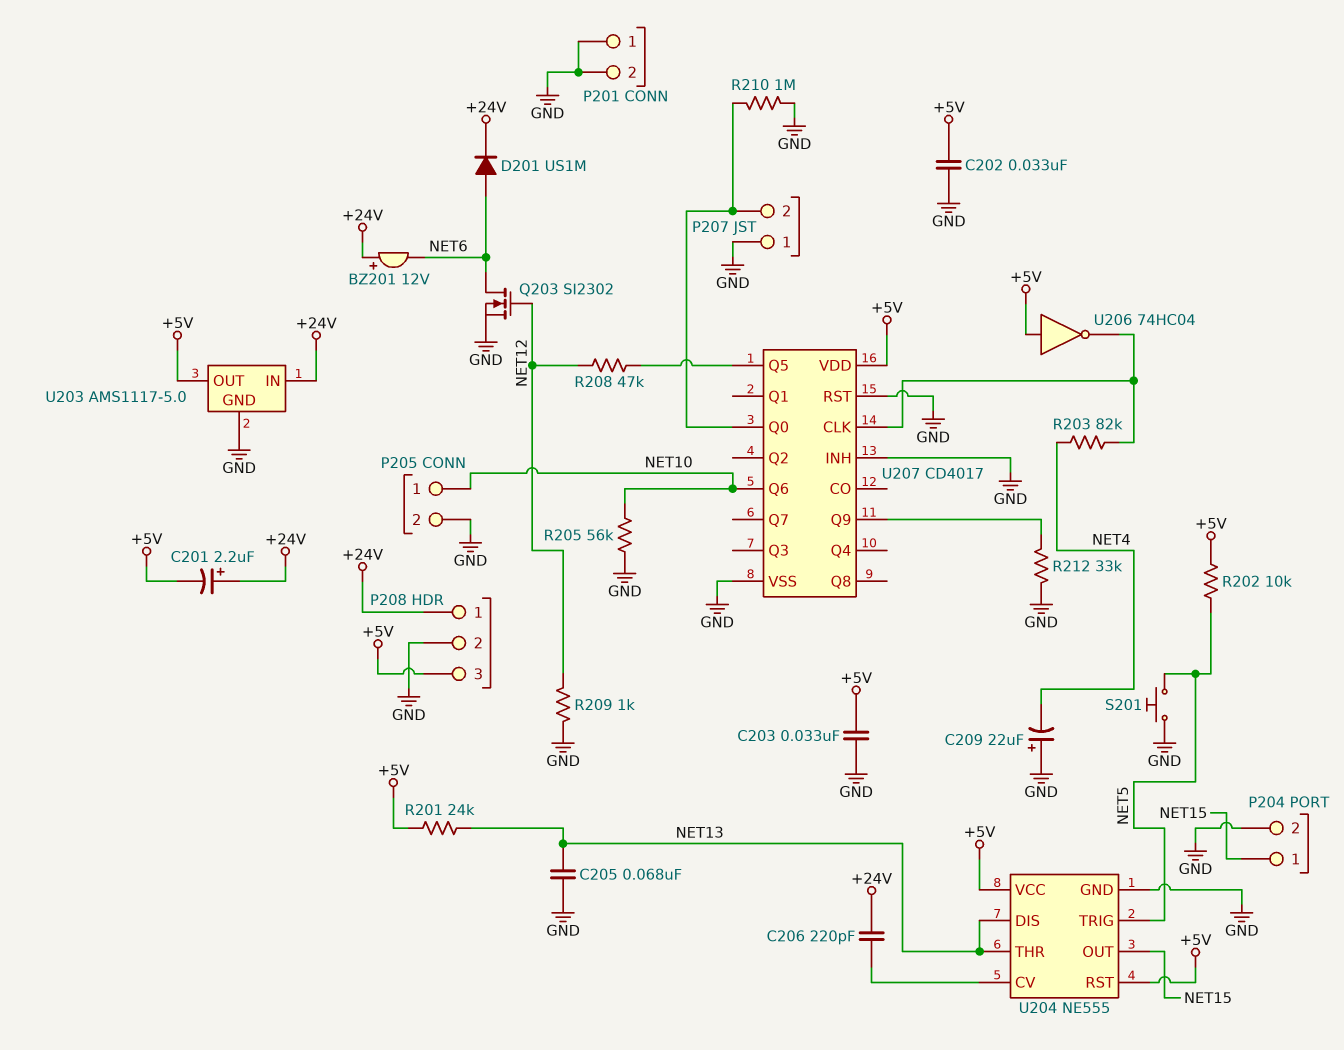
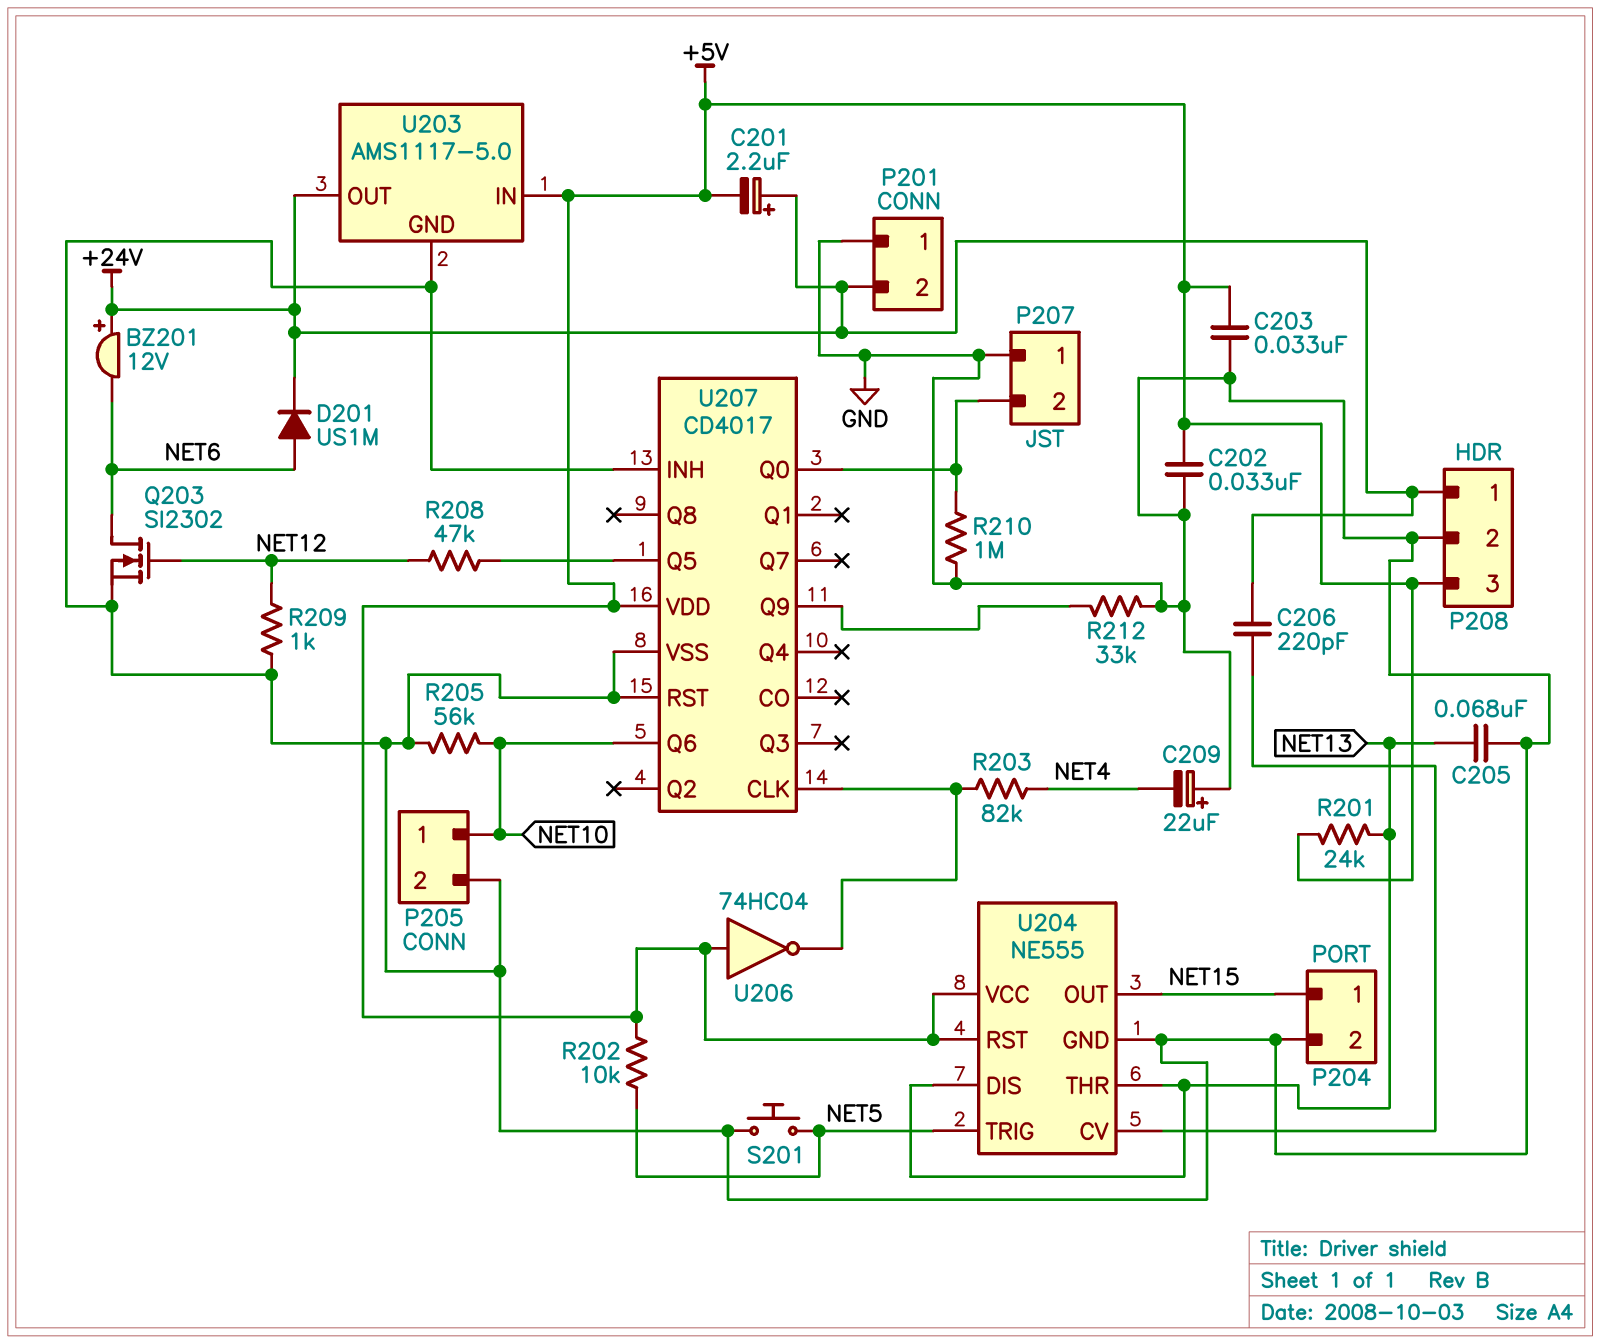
P201 pin 2: GND -> +24V
U203 pin IN: +24V -> +5V
U203 pin OUT: +5V -> +24V

